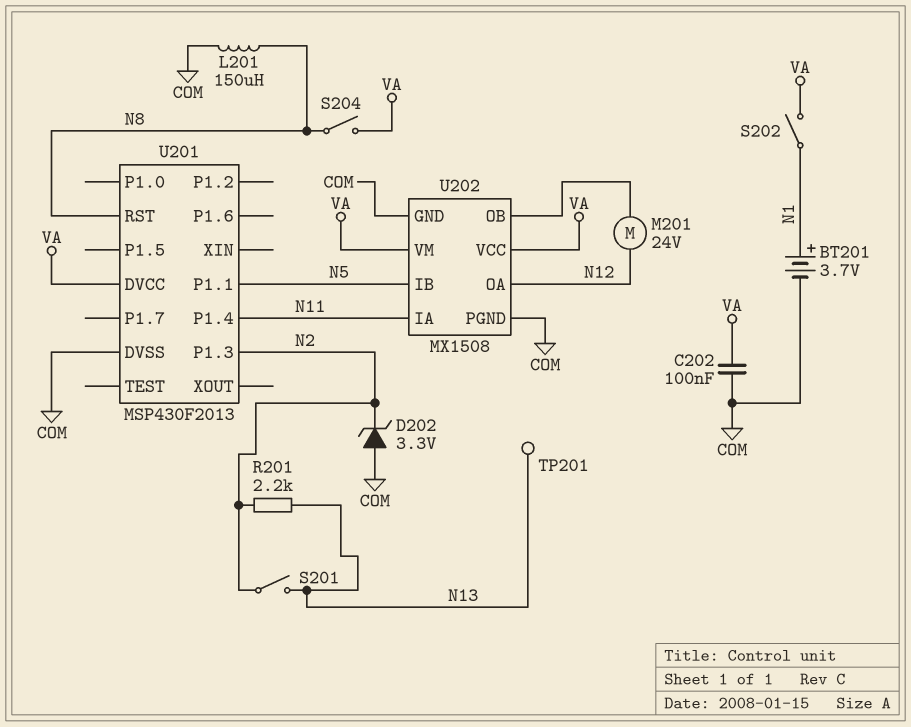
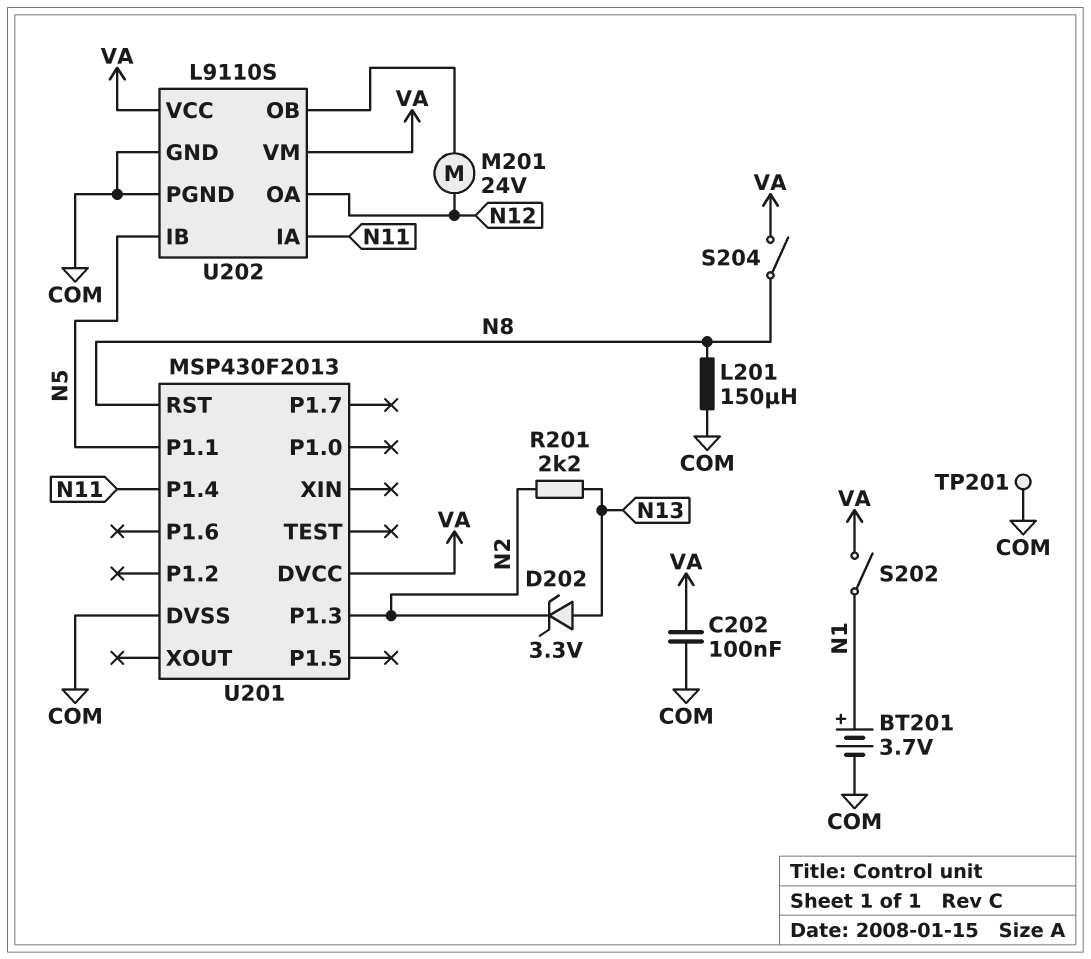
D202: zener 3.3V (A COM, K N2) -> zener 3.3V (A N13, K N2)
S201: switch (N2, N13) -> none
TP201: test point (N13) -> test point (COM)
U202: MX1508 -> L9110S

